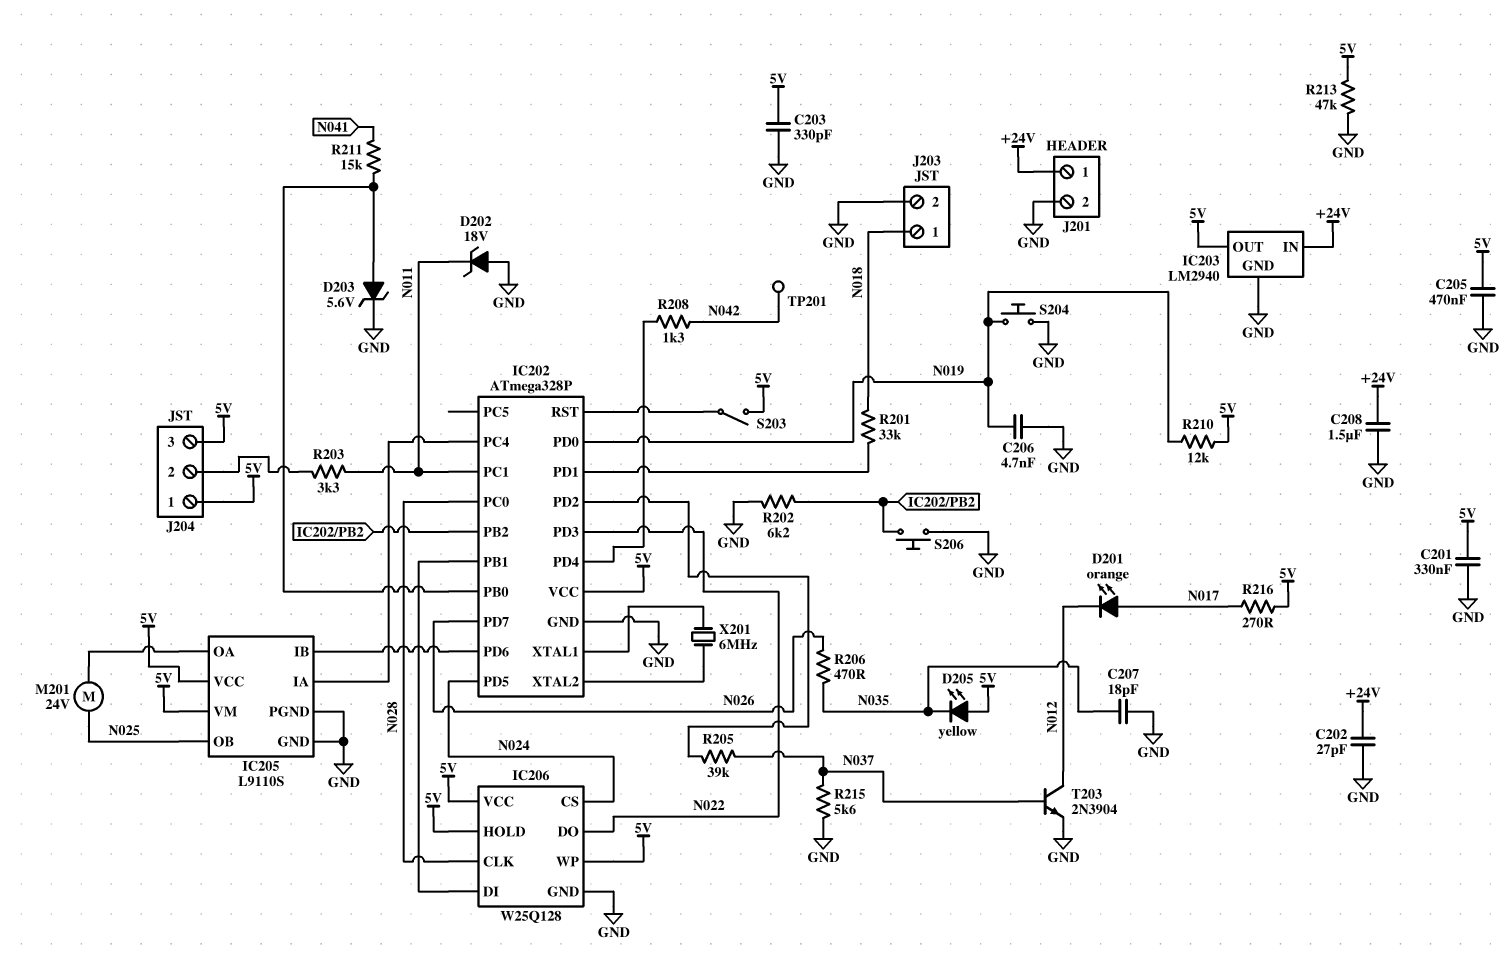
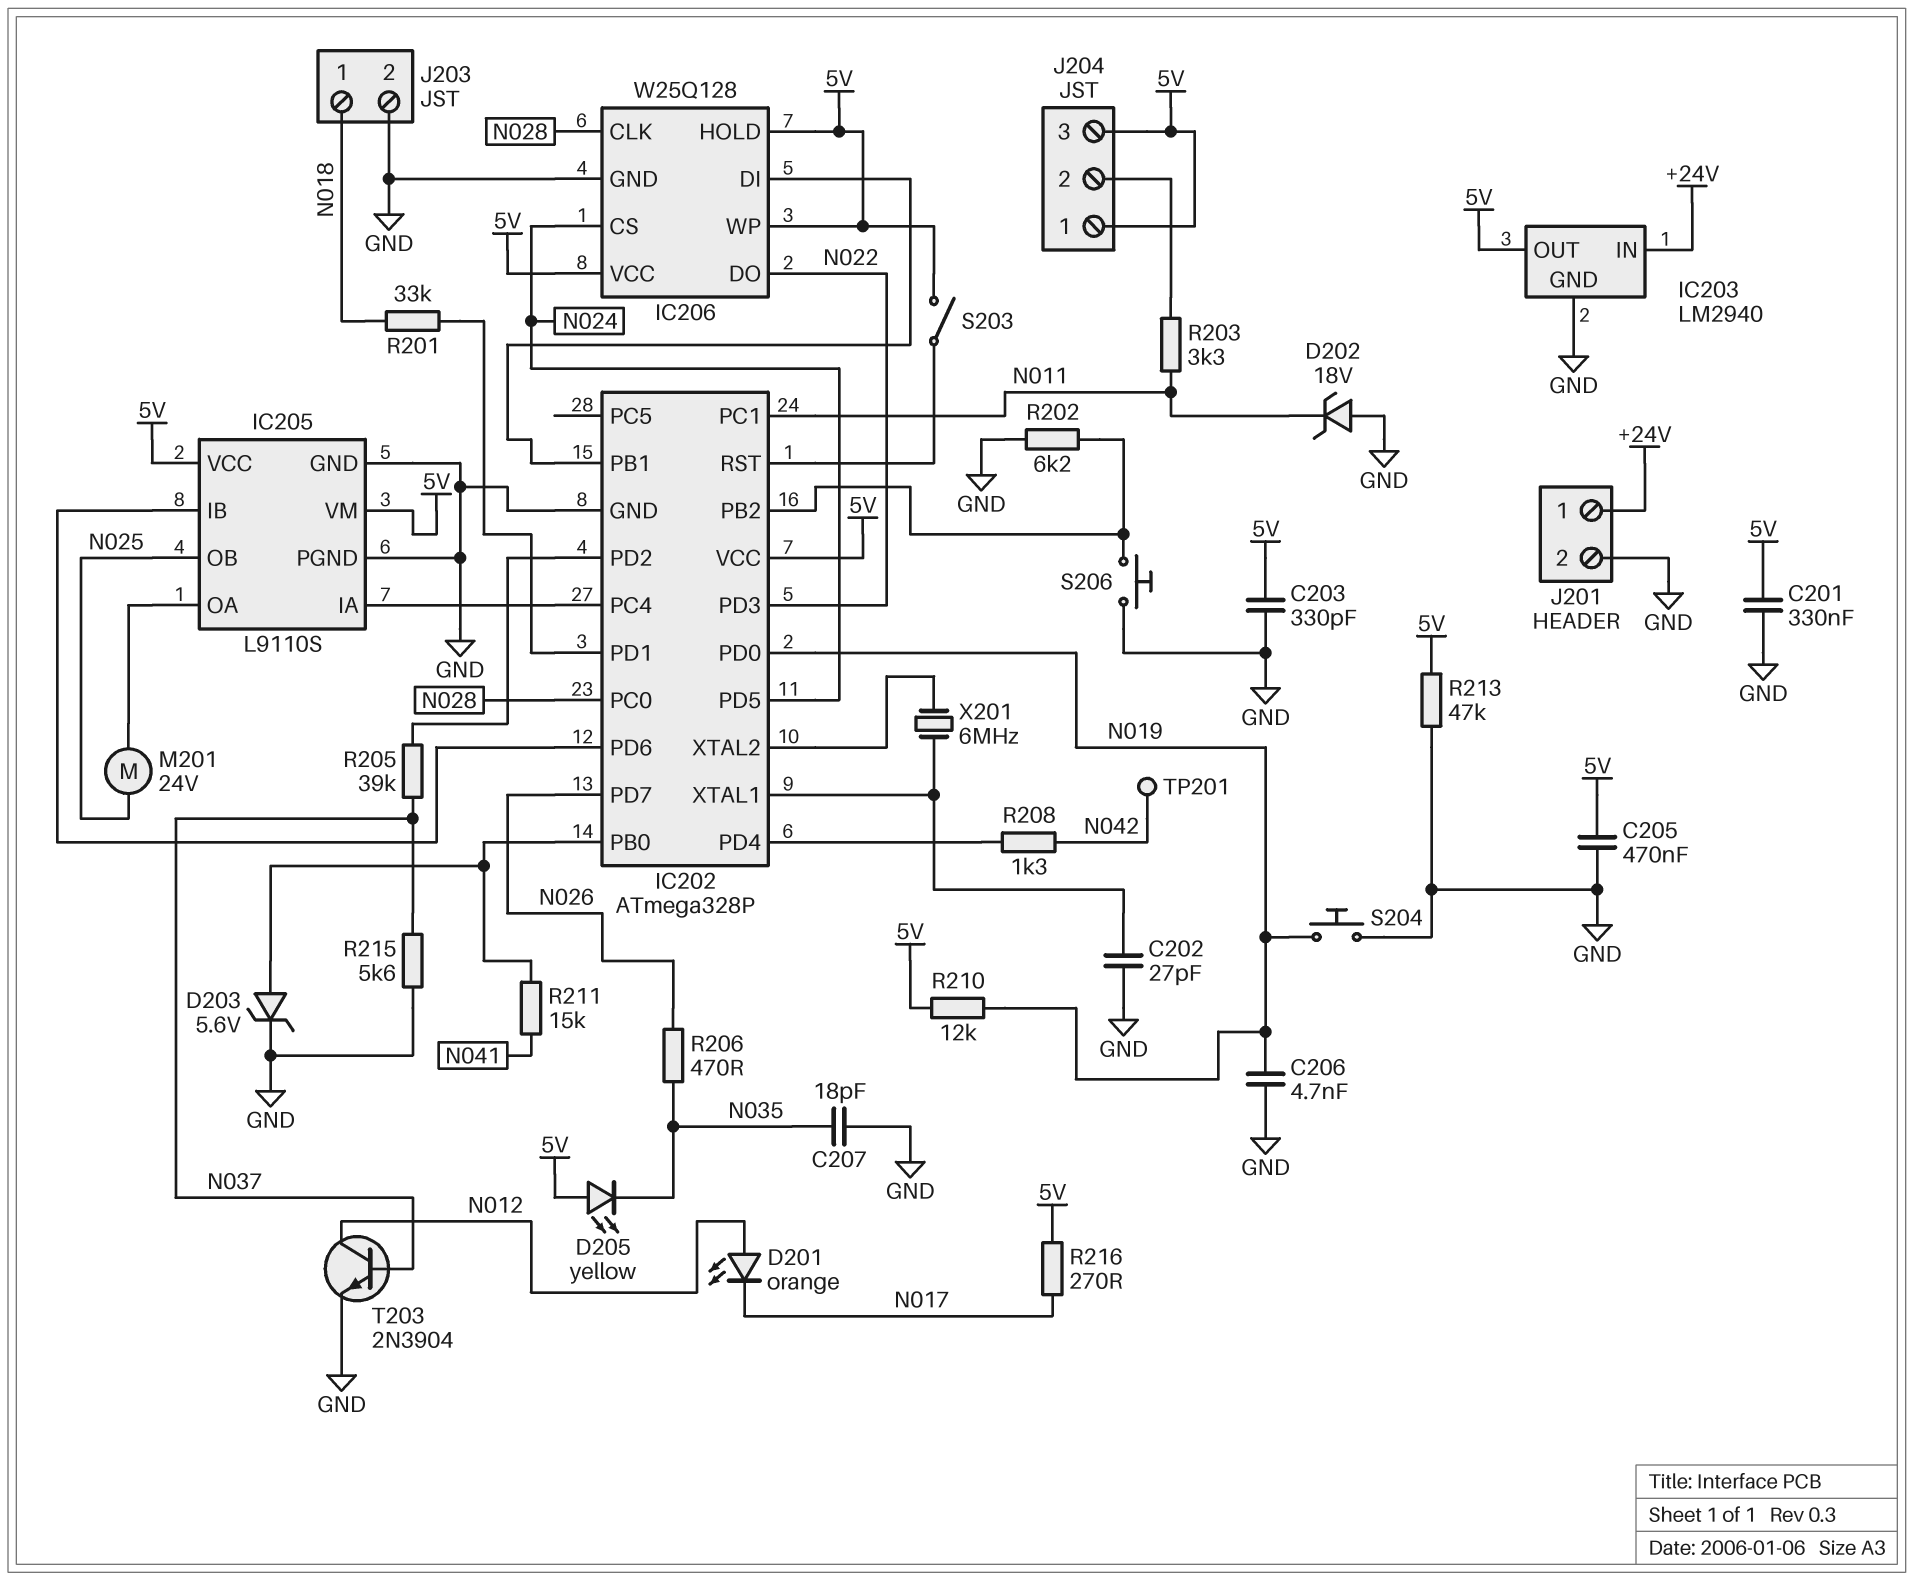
C202: 27pF (+24V, GND) -> 27pF (GND, IC202/XTAL1)
C208: 1.5uF (+24V, GND) -> none
D201: LED orange (A N017, K N012) -> LED orange (A N012, K N017)

